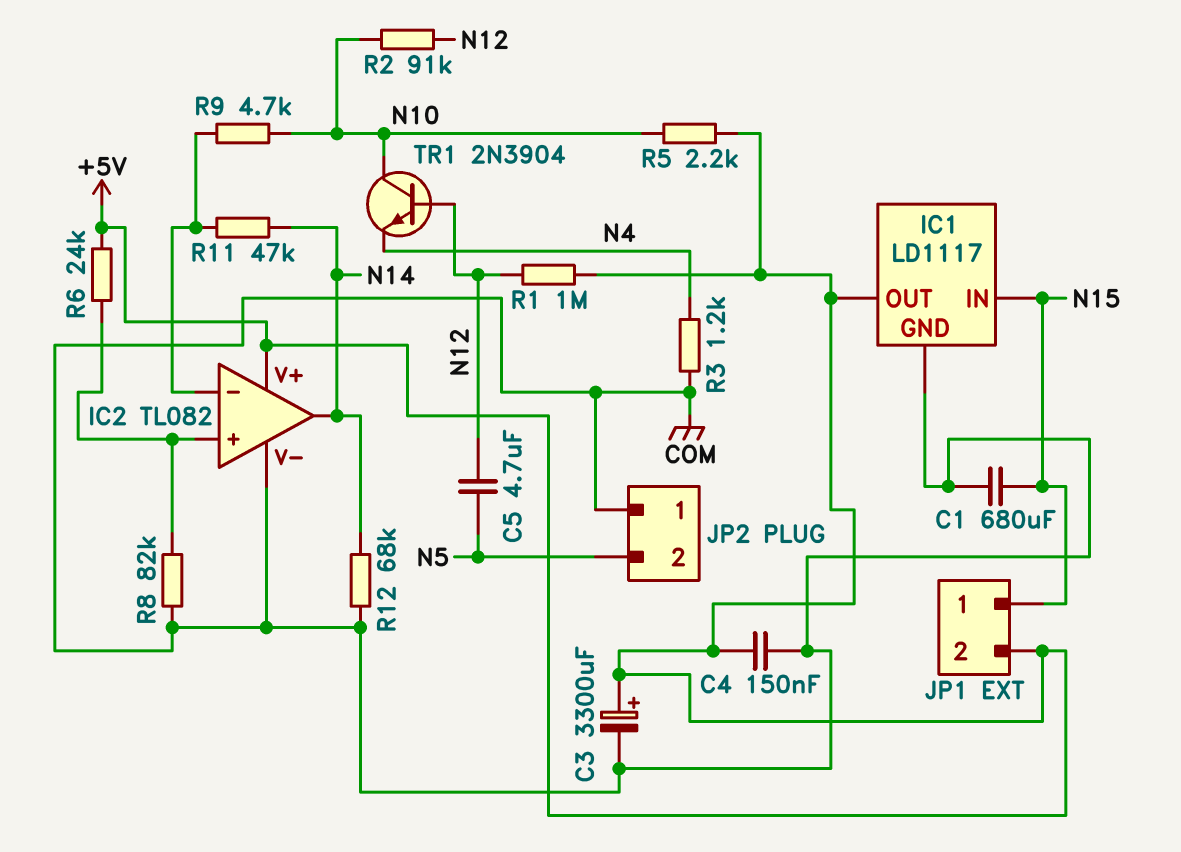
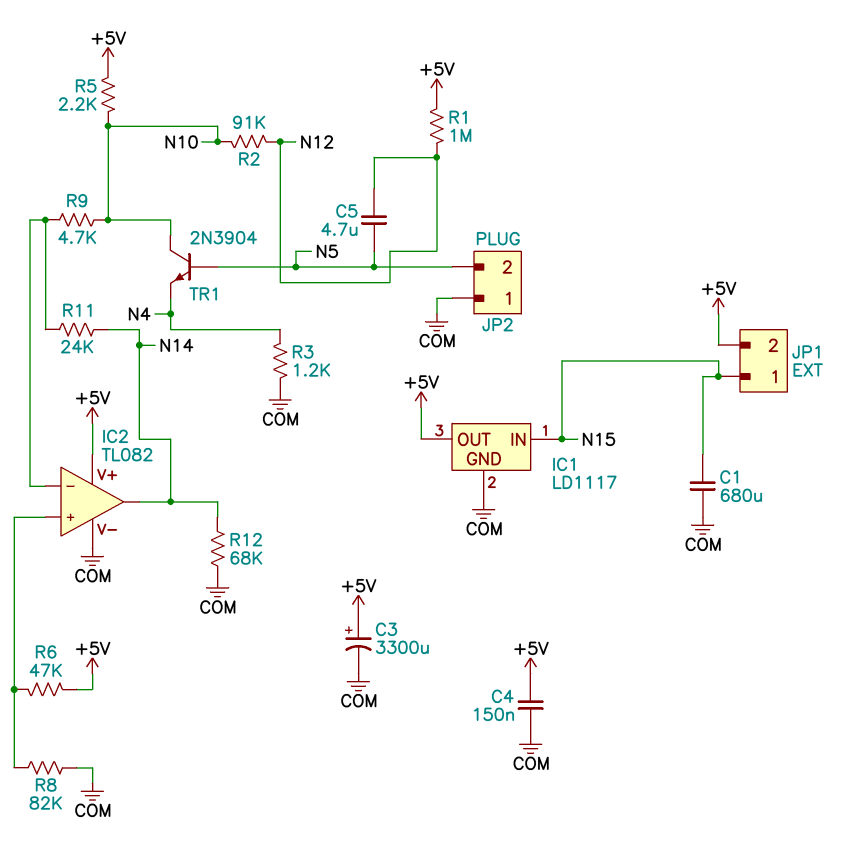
R6: 24k (+5V, IC2/in+) -> 47k (+5V, IC2/in+)
R11: 47k (IC2/in-, N14) -> 24k (IC2/in-, N14)
TR1: NPN 2N3904 (B N12, C N10, E N4) -> NPN 2N3904 (B N5, C N10, E N4)

